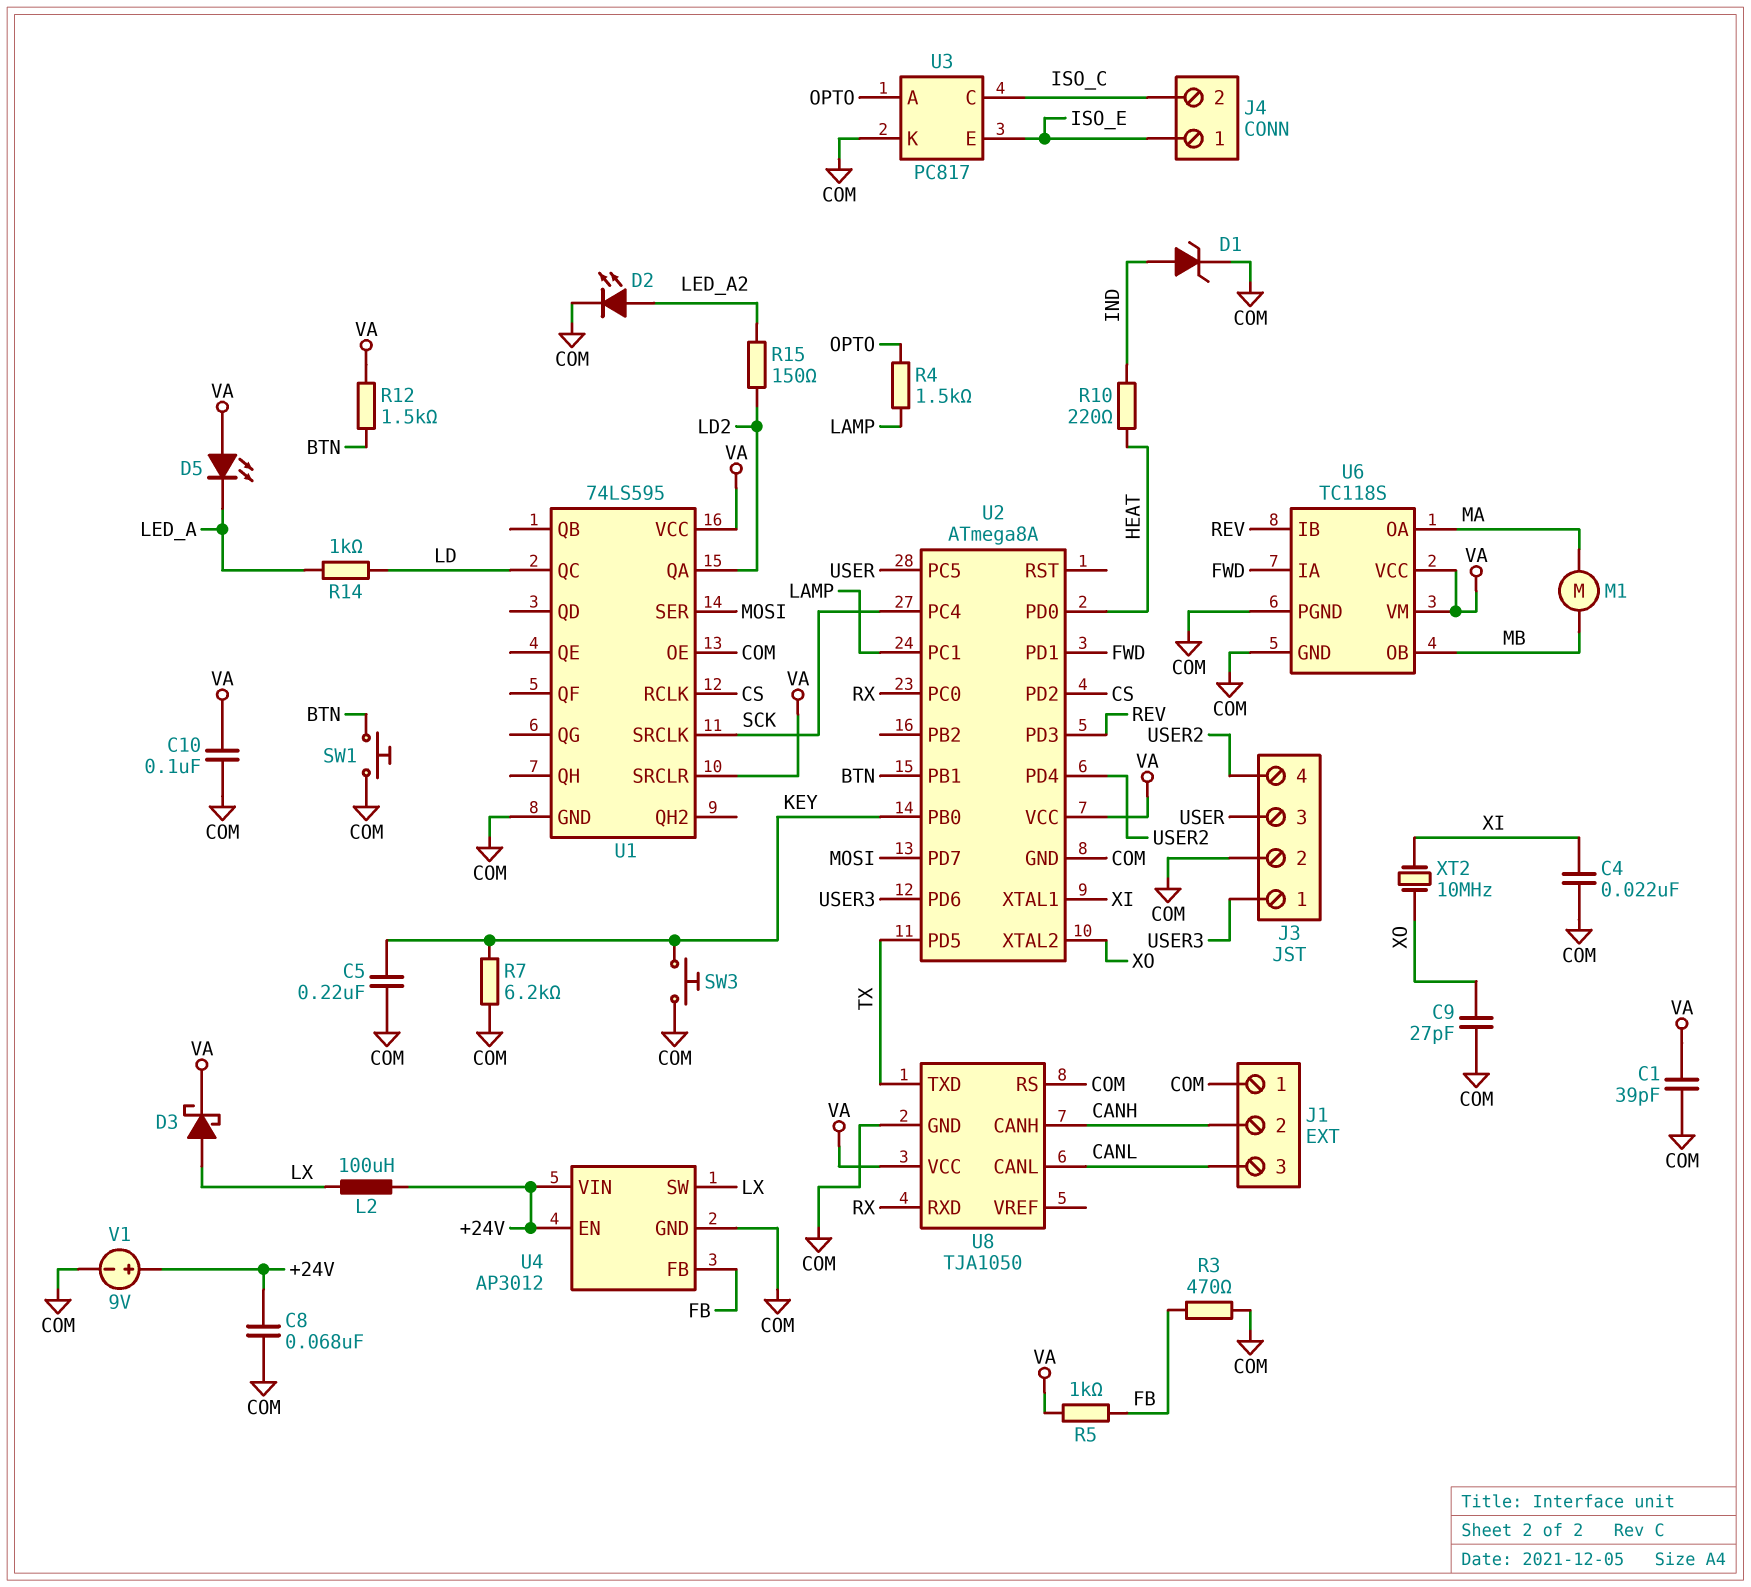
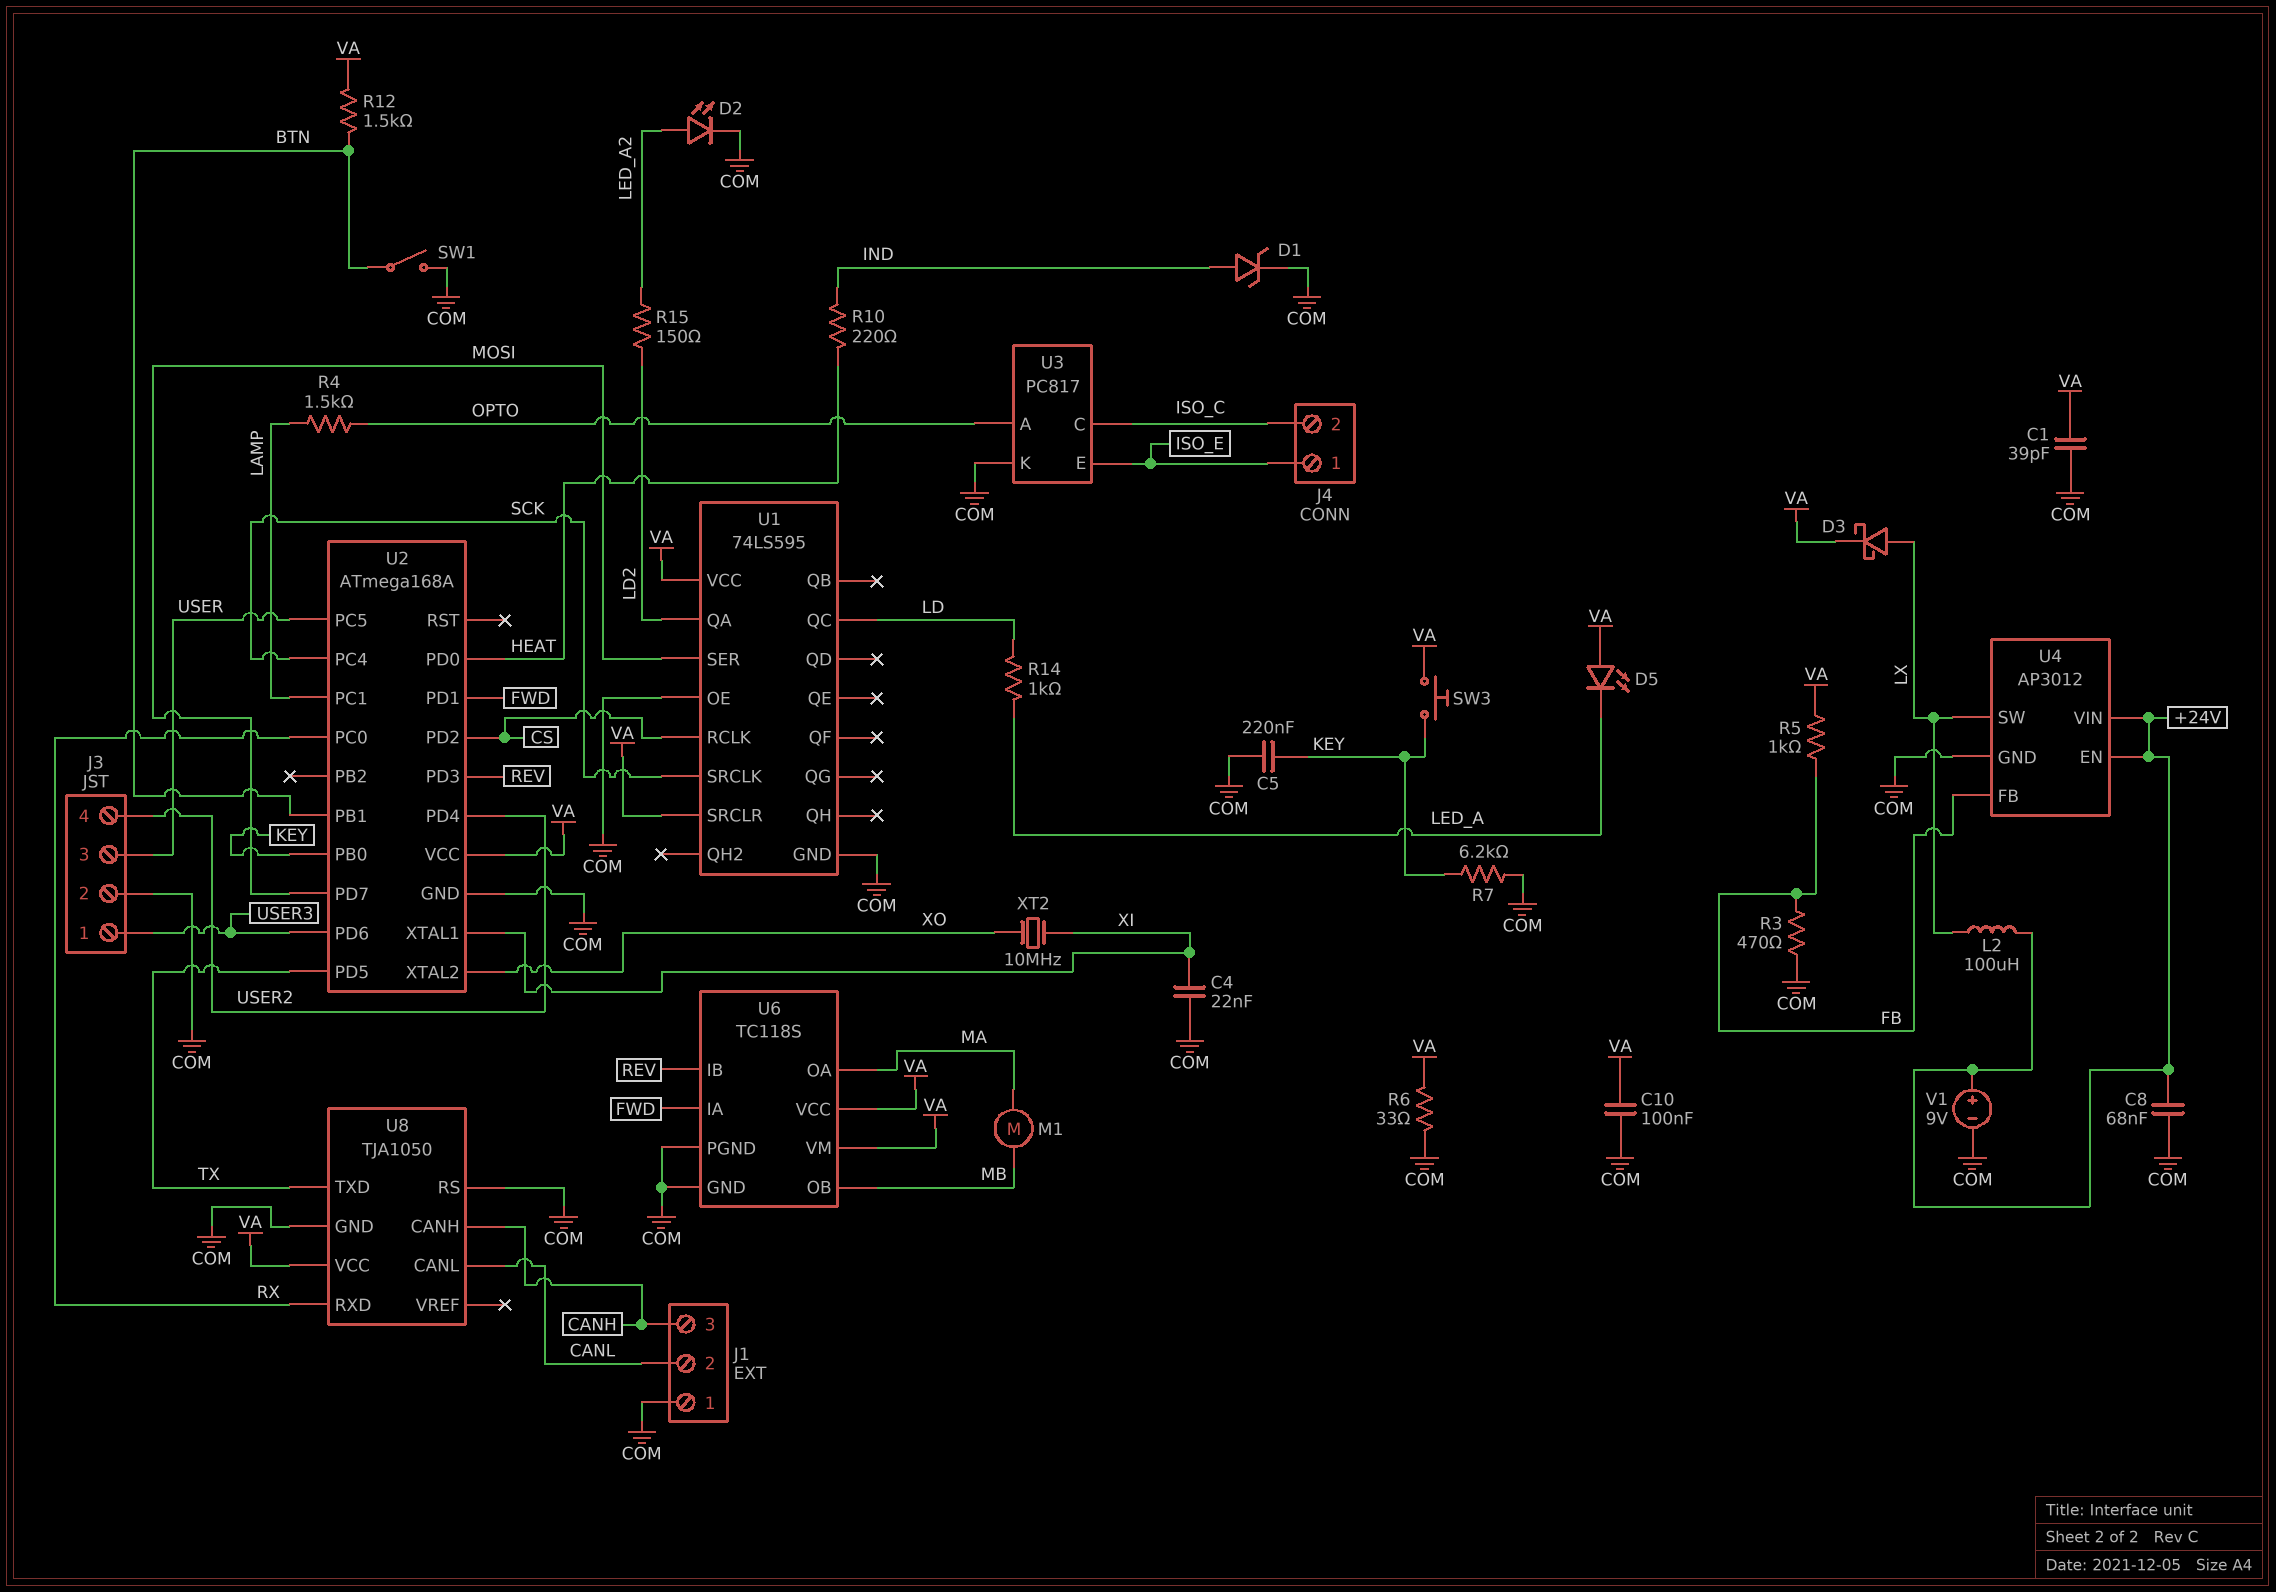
C9: 27pF (COM, XO) -> none
J1 pin 2: CANH -> CANL
J1 pin 3: CANL -> CANH
R6: none -> 33 (COM, VA)
SW1: button (BTN, COM) -> switch (BTN, COM)
SW3: button (COM, KEY) -> button (KEY, VA)
U2: ATmega8A -> ATmega168A

